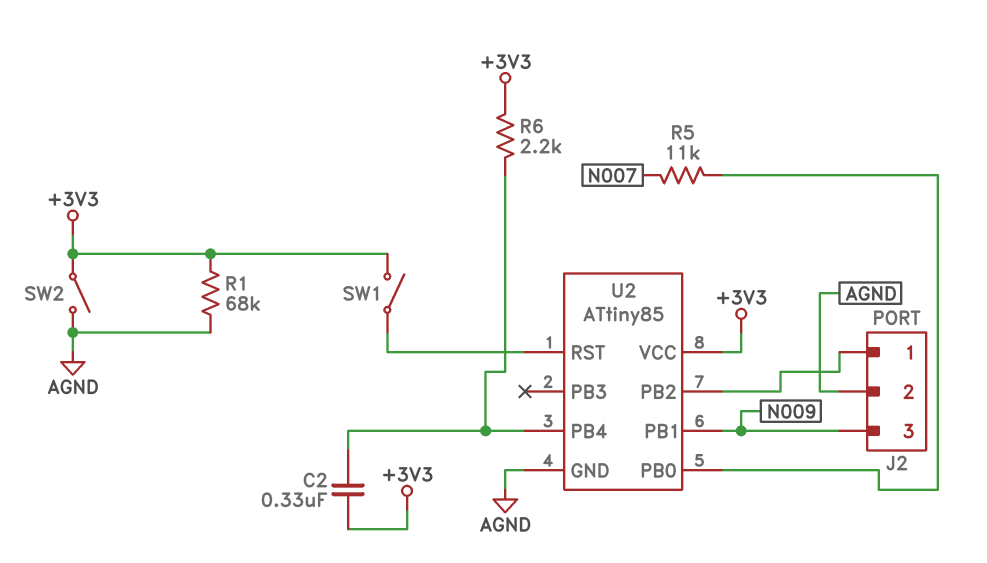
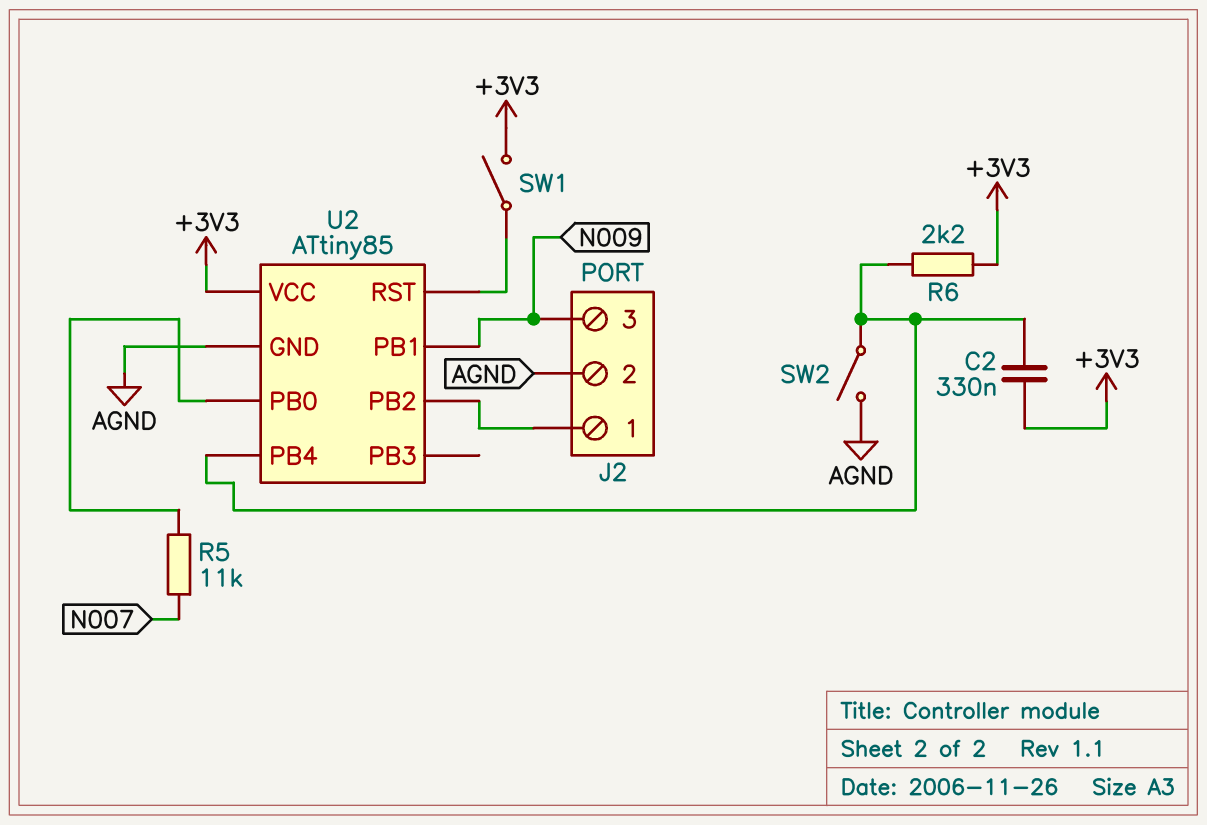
R1: 68k (+3V3, AGND) -> none
SW2: switch (+3V3, AGND) -> switch (AGND, U2/PB4)

